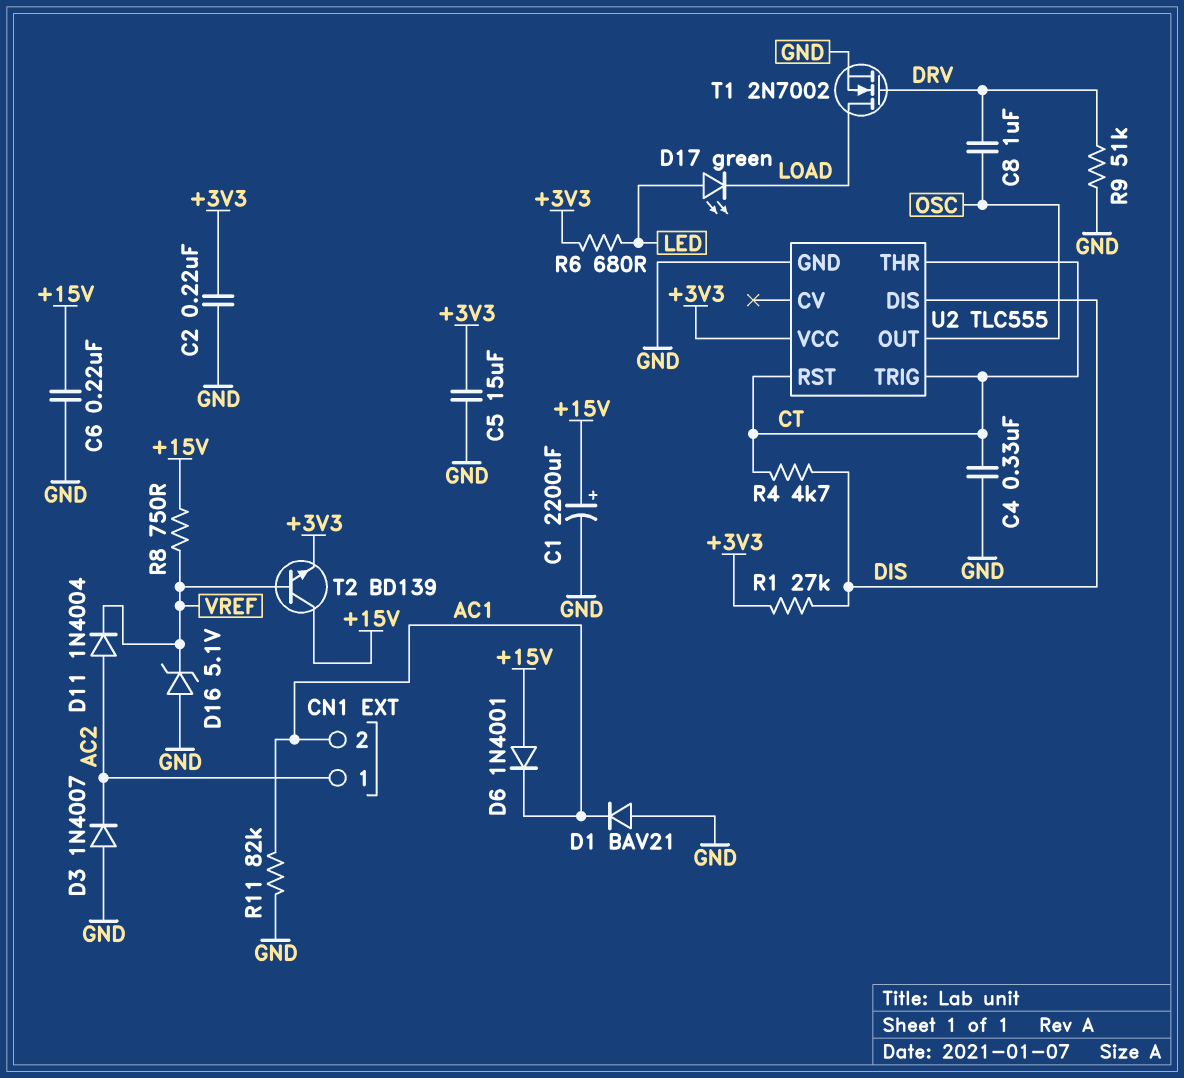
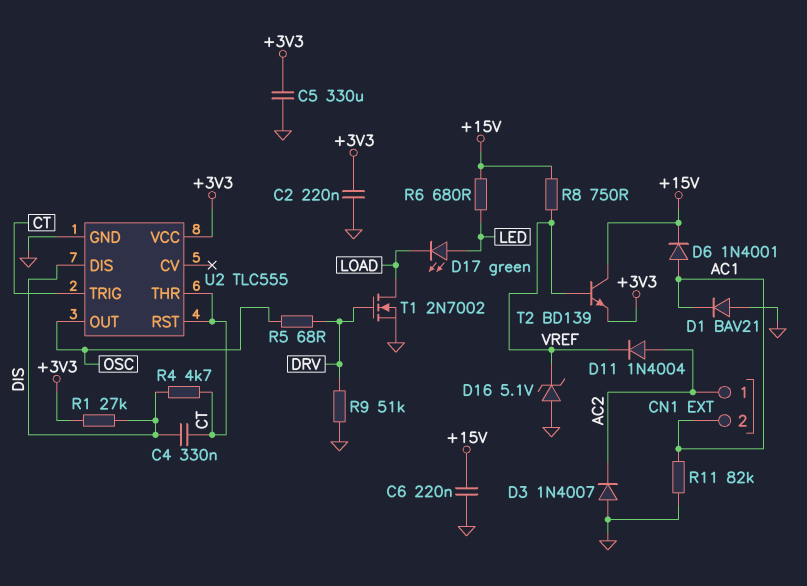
C1: 2200uF (plus +15V, minus GND) -> none
C4: 330nF (CT, GND) -> 330nF (CT, DIS)
C5: 15uF (+3V3, GND) -> 330uF (+3V3, GND)
C8: 1uF (DRV, OSC) -> none
D6: diode 1N4001 (A +15V, K AC1) -> diode 1N4001 (A AC1, K +15V)
R5: none -> 68 (DRV, OSC)
R6: 680 (+3V3, LED) -> 680 (+15V, LED)

